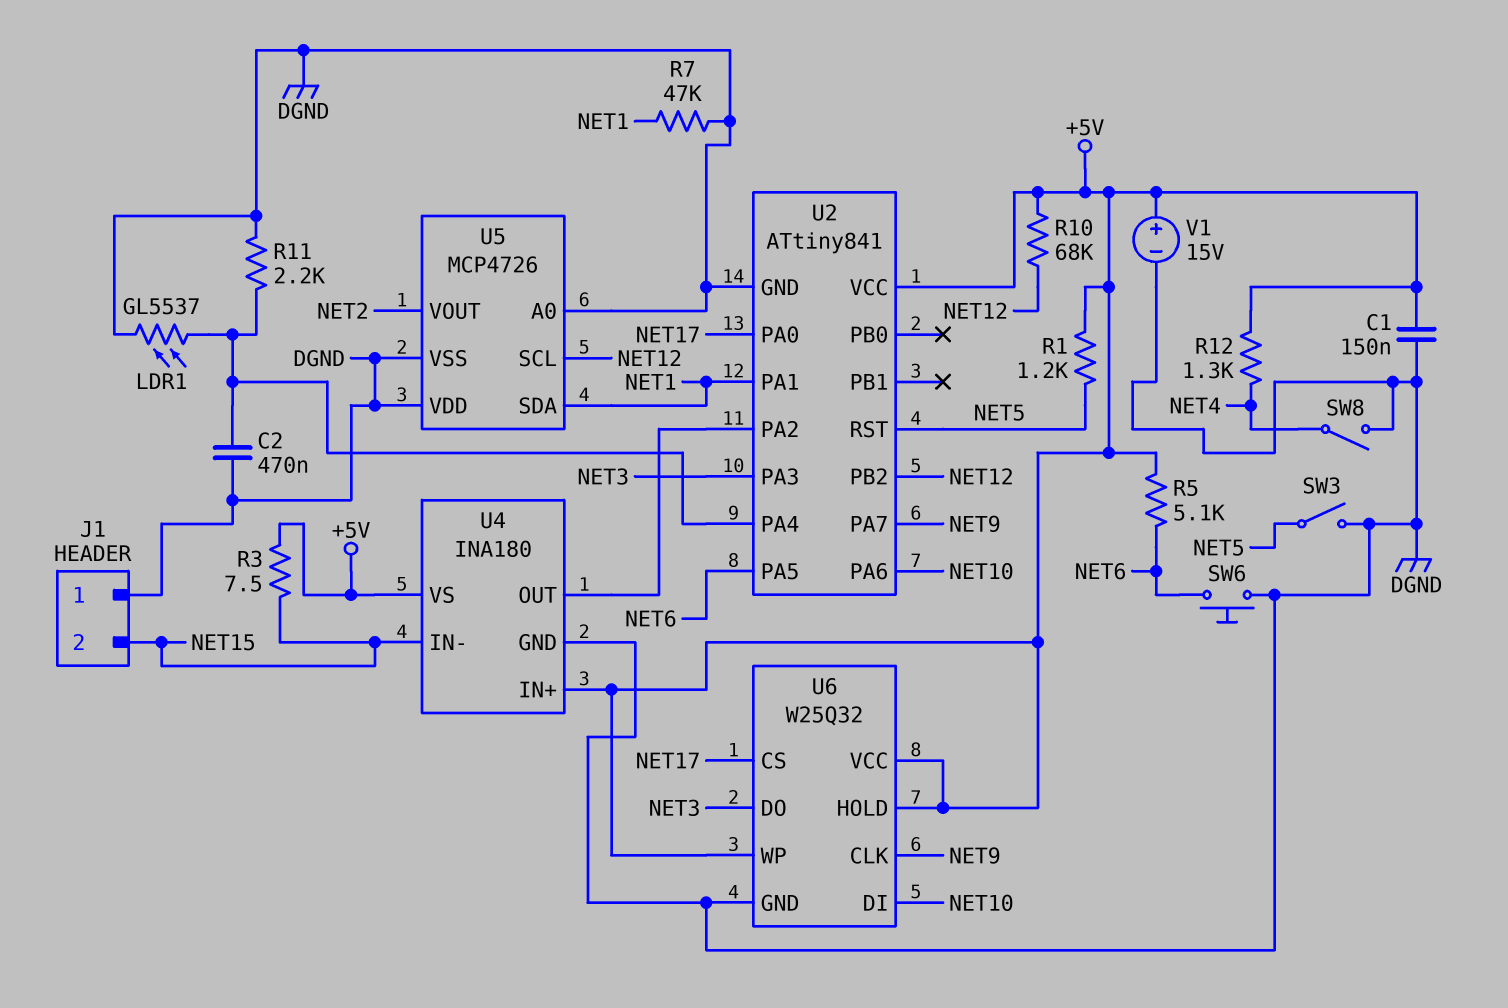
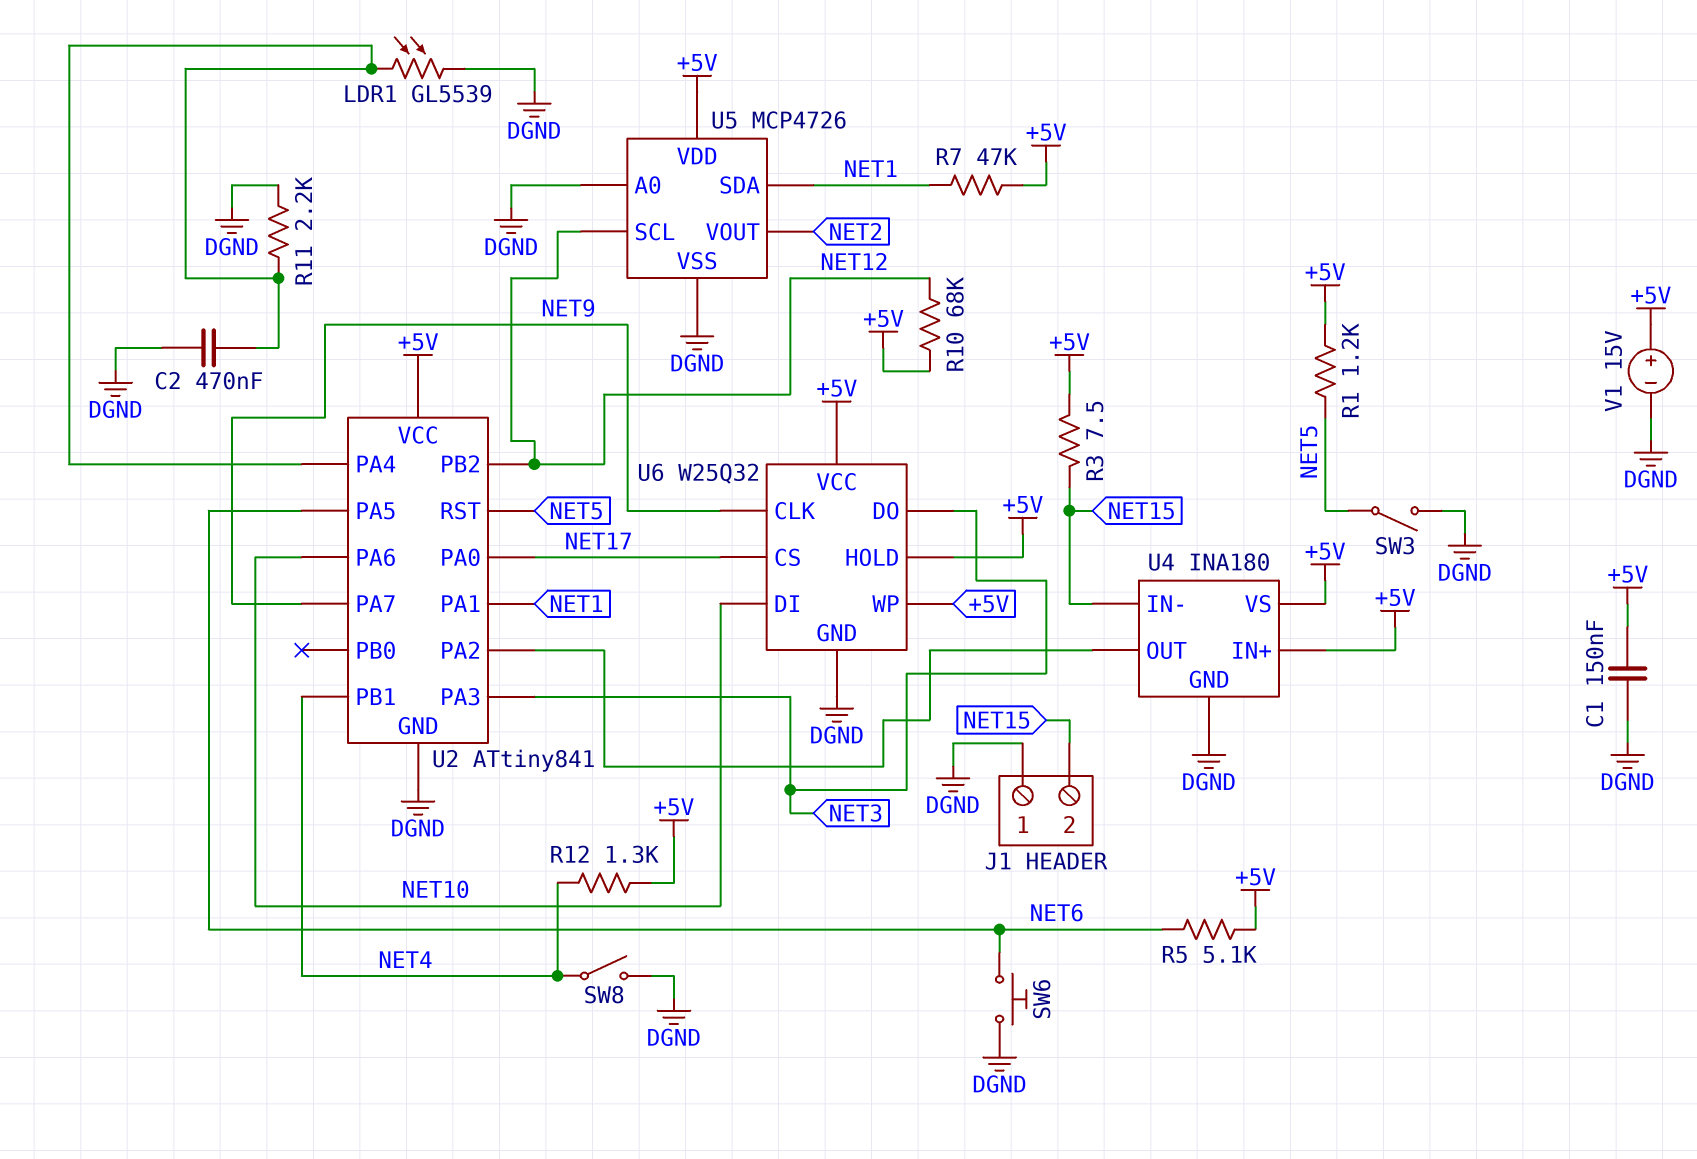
LDR1: GL5537 (DGND, U2/PA4) -> GL5539 (DGND, U2/PA4)
R7: 47k (DGND, NET1) -> 47k (+5V, NET1)
U2 pin PB1: none -> NET4
U5 pin VDD: DGND -> +5V

